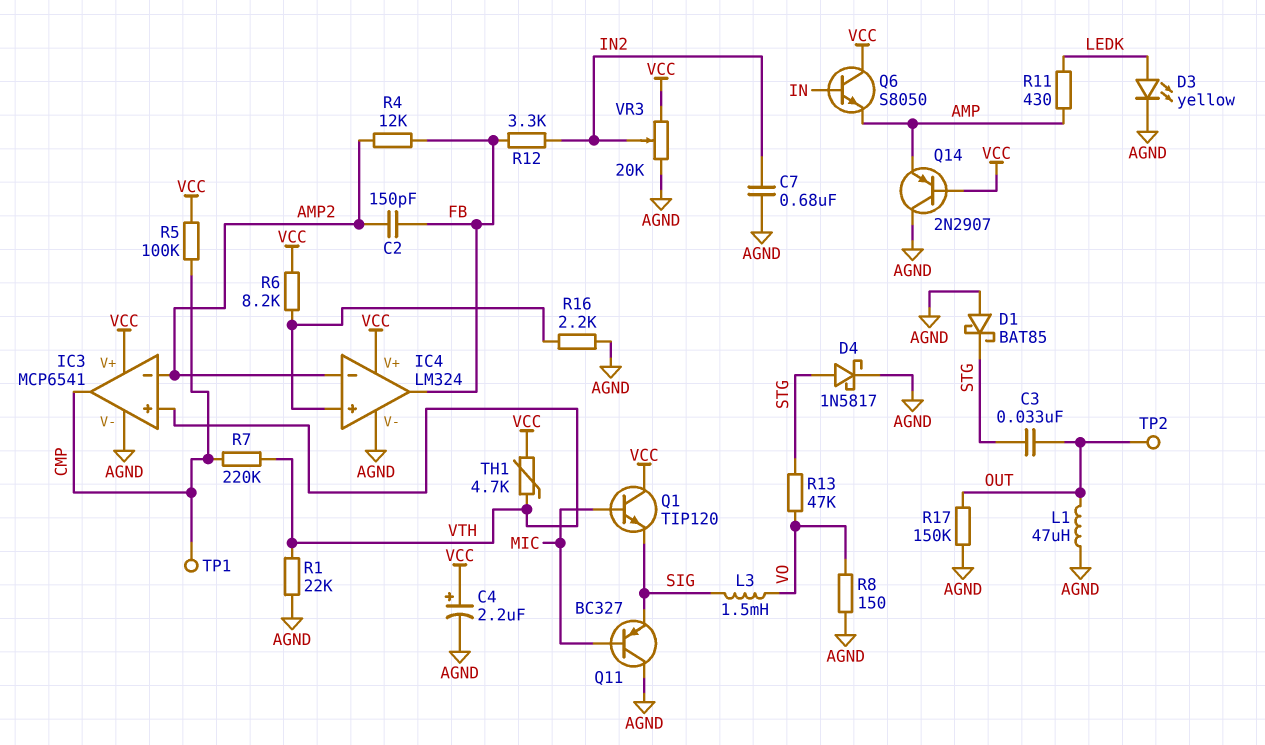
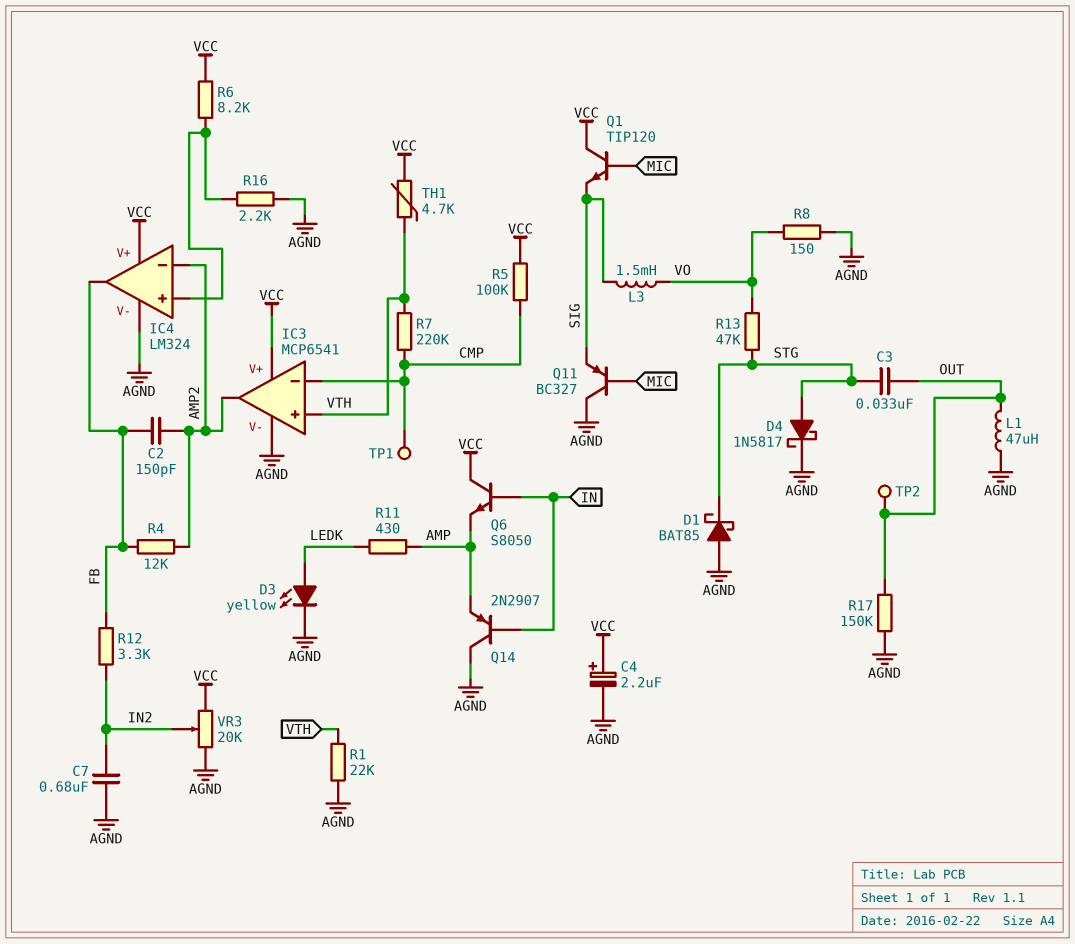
IC3 pin in-: AMP2 -> CMP
IC3 pin out: CMP -> AMP2
Q14: PNP 2N2907 (B VCC, C AGND, E AMP) -> PNP 2N2907 (B IN, C AGND, E AMP)

